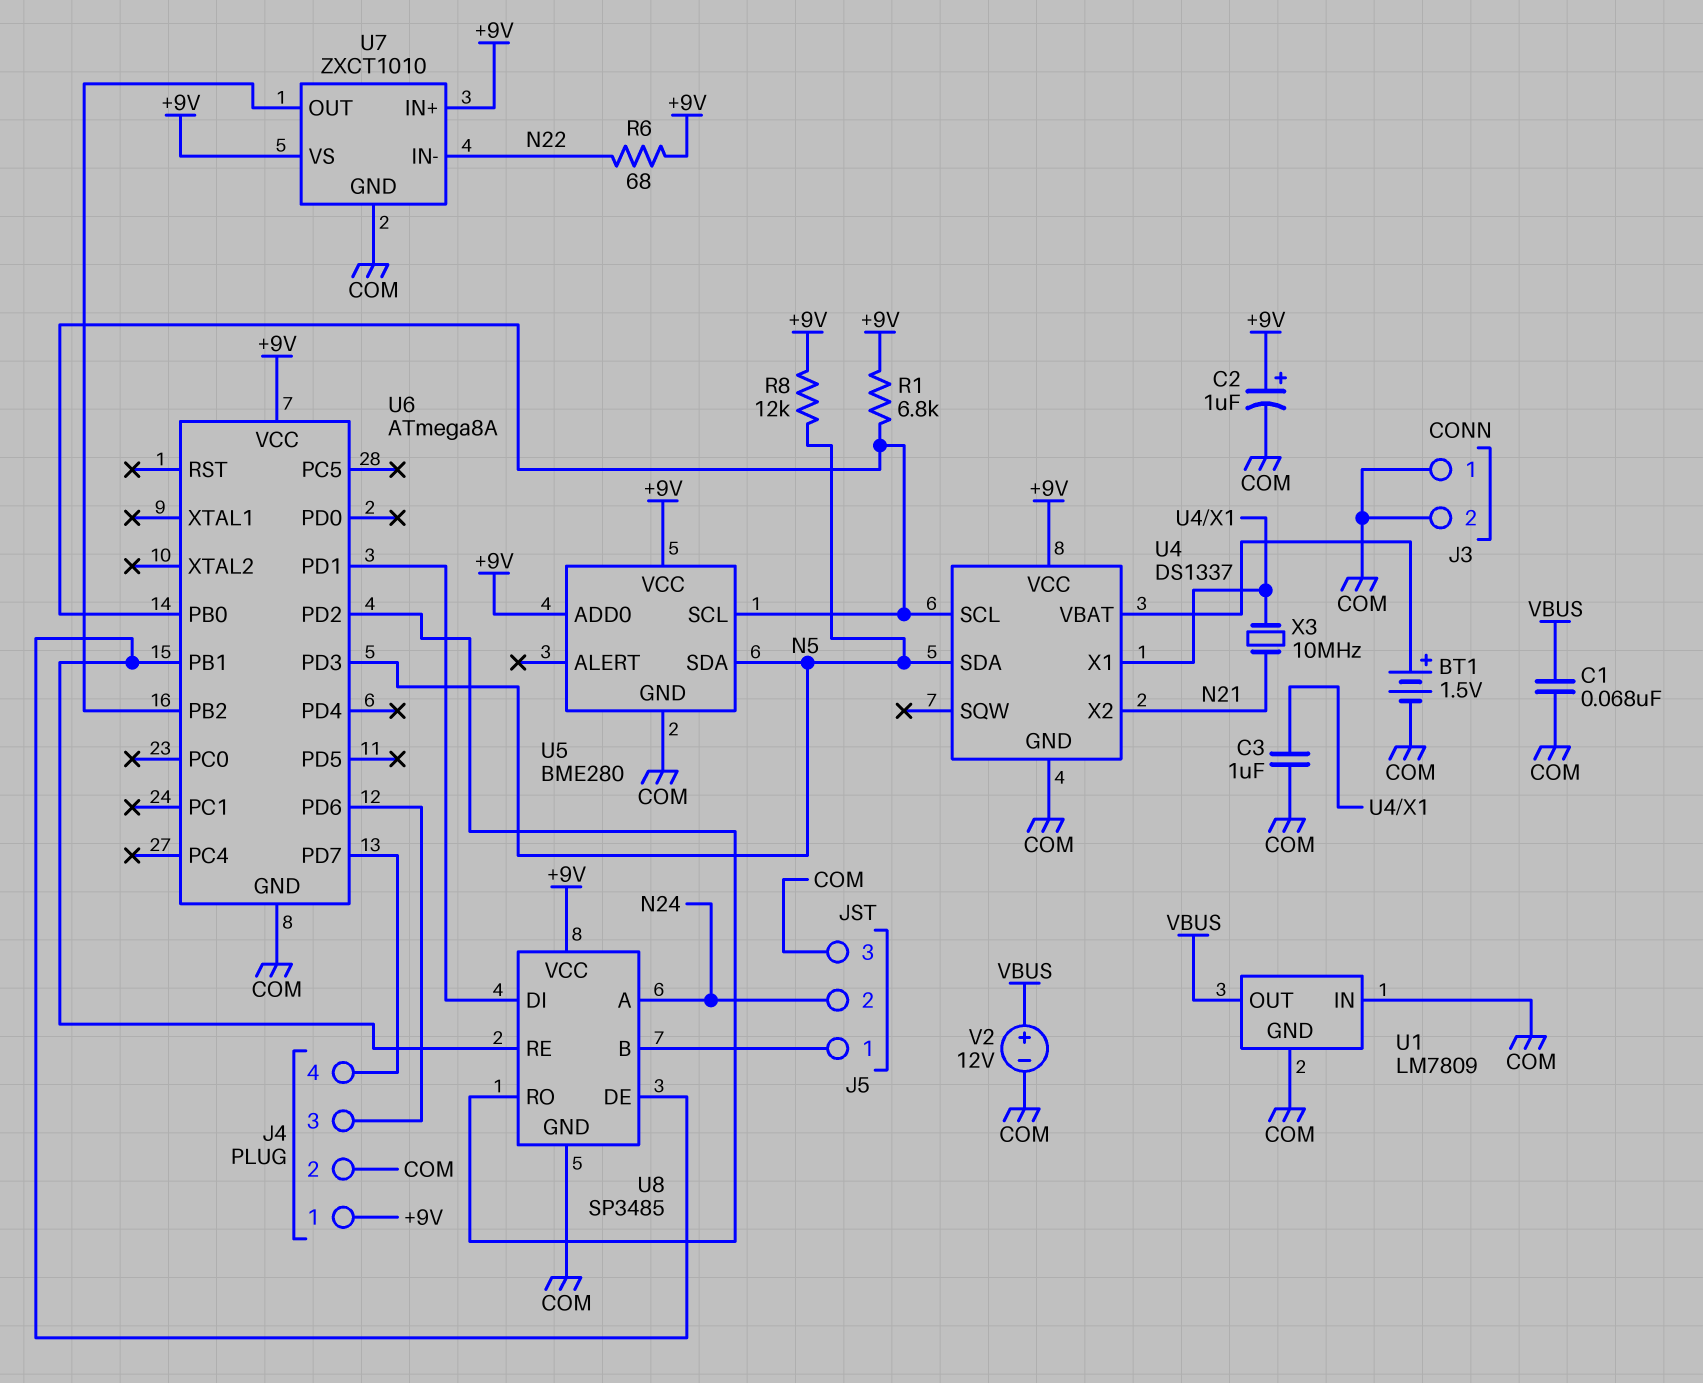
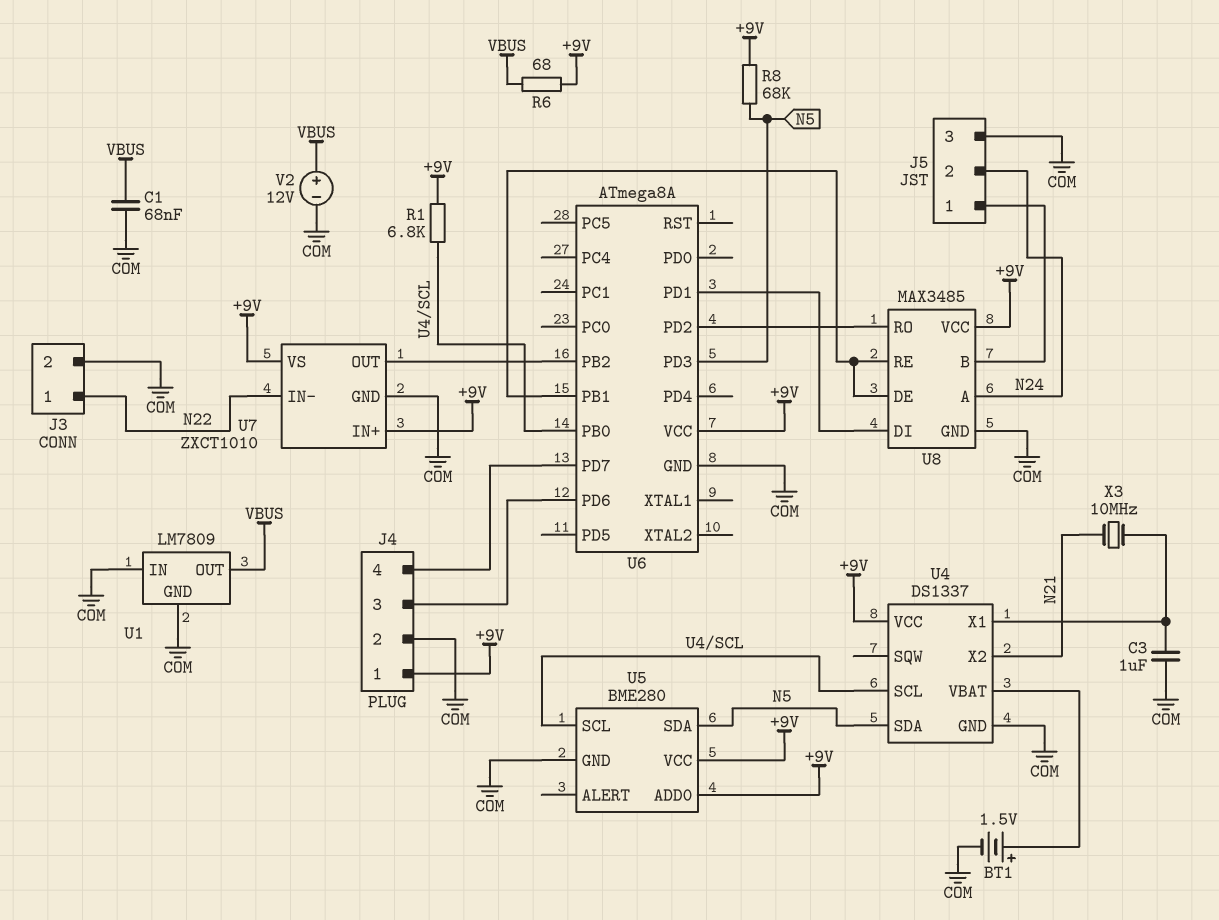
C2: 1uF (plus +9V, minus COM) -> none
J3 pin 1: COM -> N22
R6: 68 (+9V, N22) -> 68 (+9V, VBUS)
R8: 12k (+9V, N5) -> 68k (+9V, N5)
U8: SP3485 -> MAX3485

